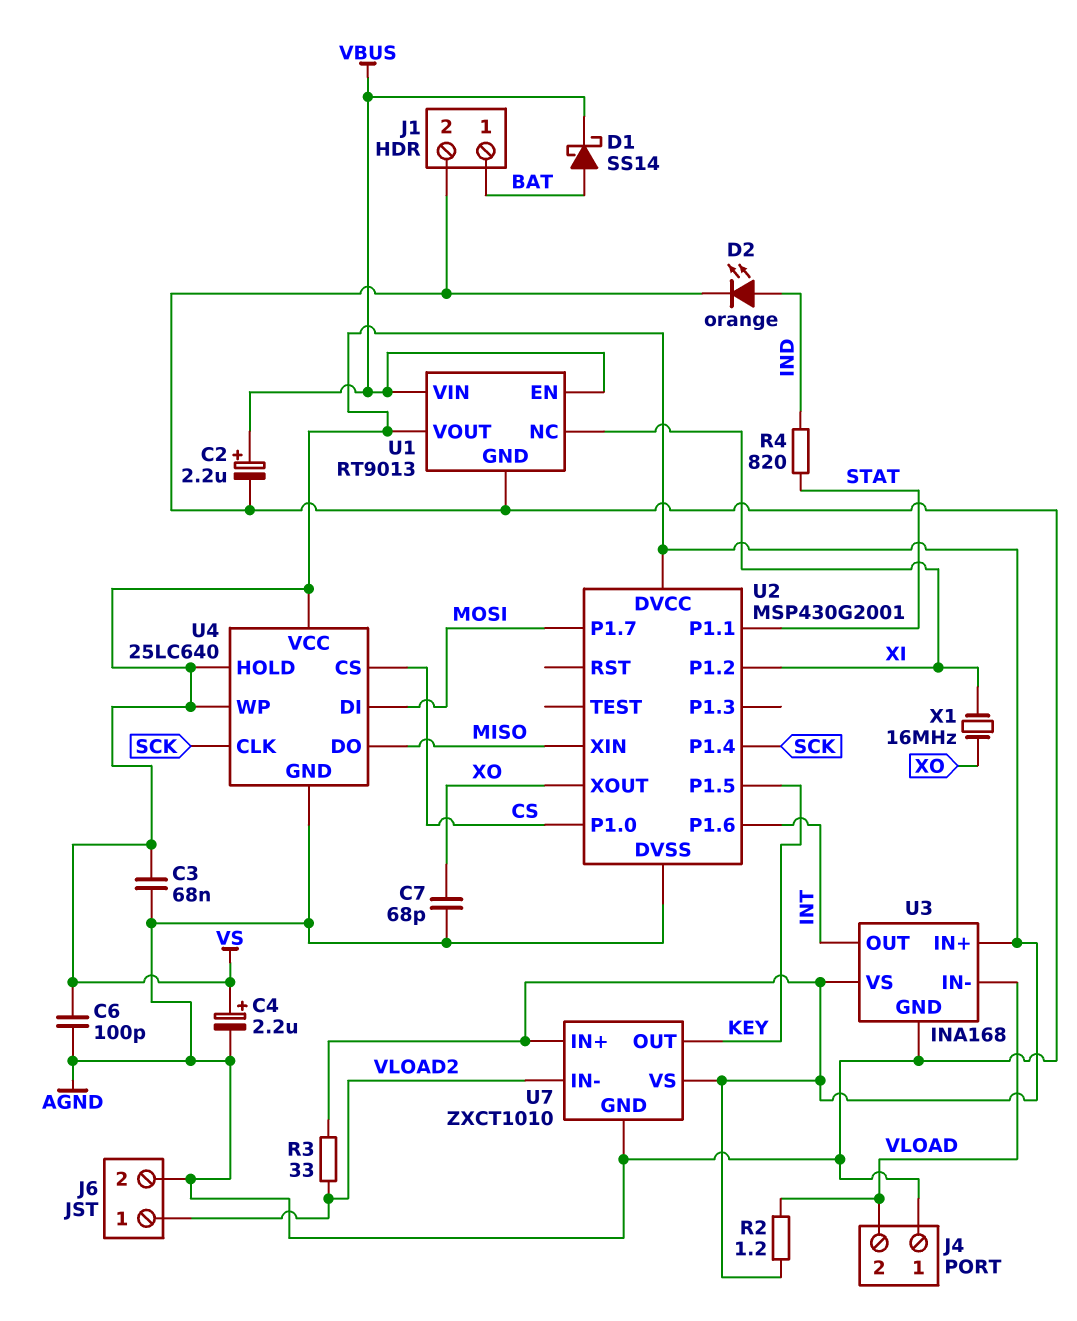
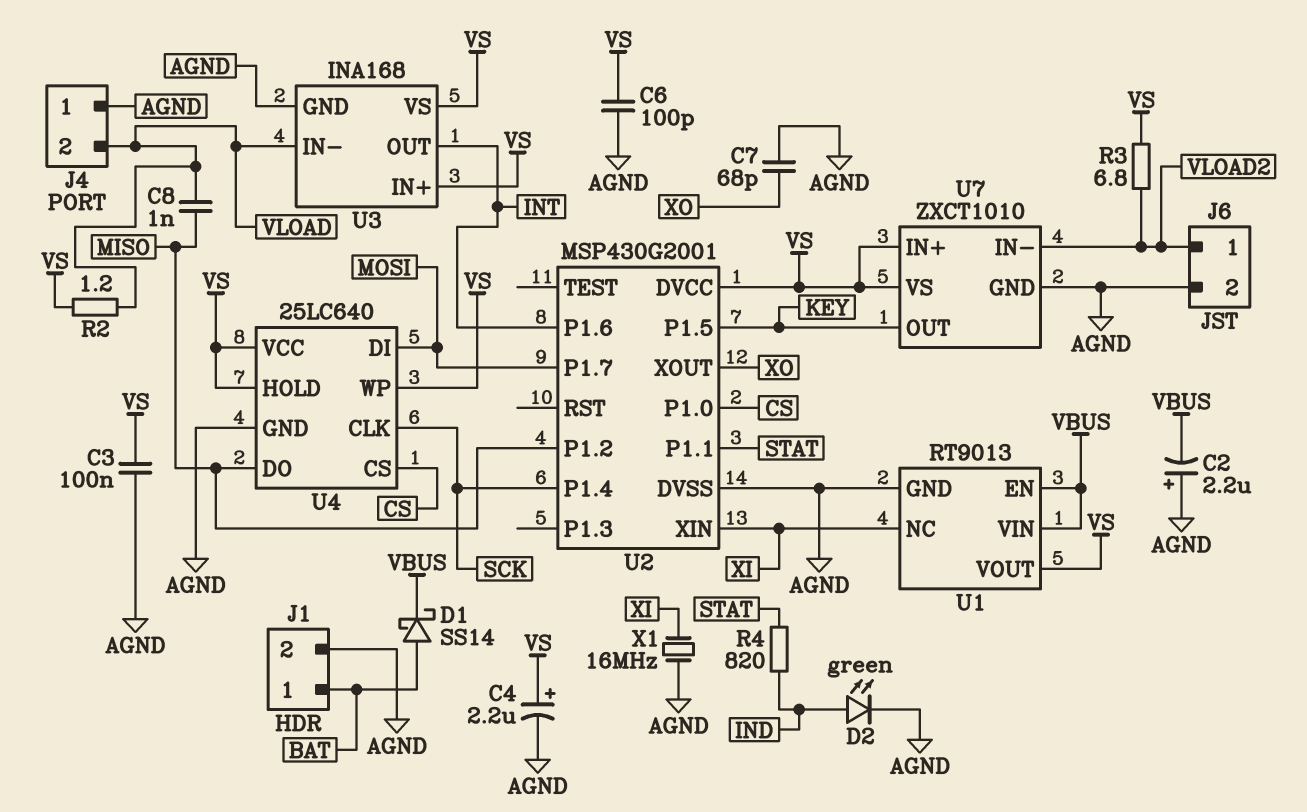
C2: 2.2uF (plus VBUS, minus AGND) -> 2.2uF (plus AGND, minus VBUS)
C3: 68nF (AGND, VS) -> 100nF (AGND, VS)
C8: none -> 1nF (MISO, VLOAD)
D2: LED orange (A IND, K AGND) -> LED green (A IND, K AGND)
R3: 33 (VLOAD2, VS) -> 6.8 (VLOAD2, VS)
U2 pin P1.2: XI -> MISO
U2 pin XIN: MISO -> XI
X1: 16MHz (XI, XO) -> 16MHz (AGND, XI)

